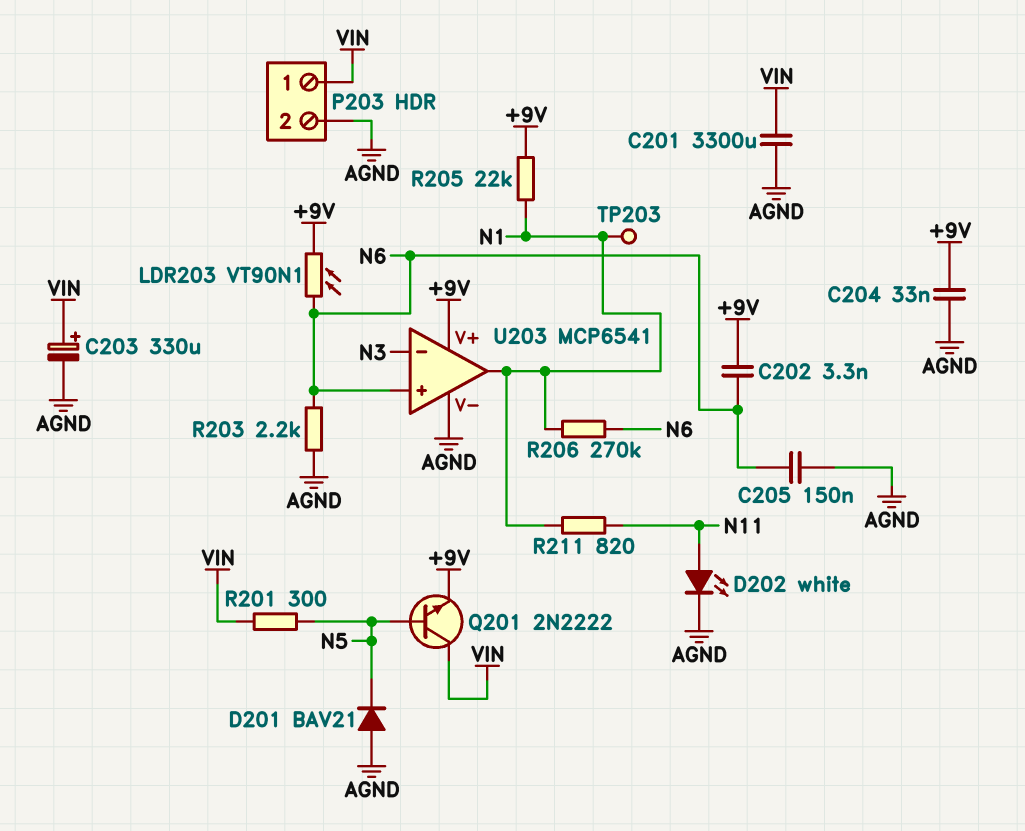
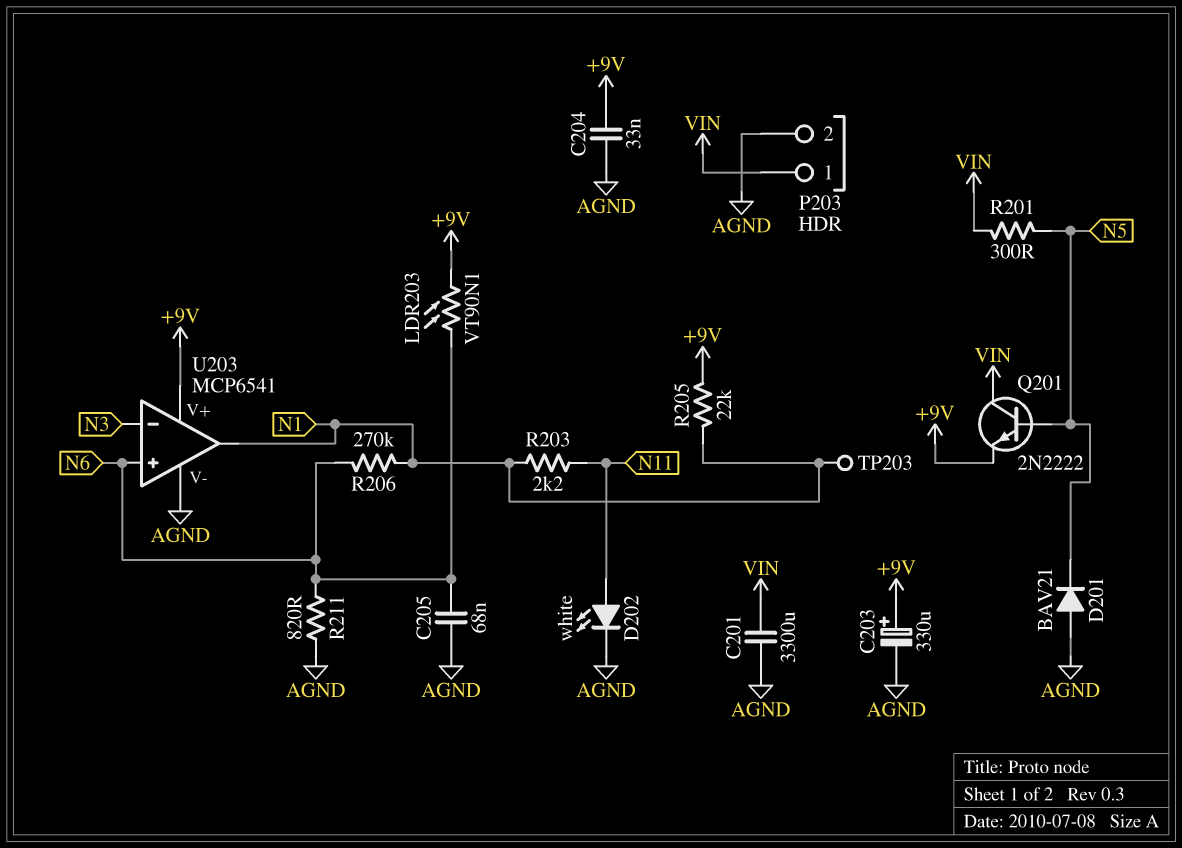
C202: 3.3nF (+9V, N6) -> none
C203: 330uF (plus VIN, minus AGND) -> 330uF (plus +9V, minus AGND)
C205: 150nF (AGND, N6) -> 68nF (AGND, N6)
R203: 2.2k (AGND, N6) -> 2.2k (N1, N11)
R211: 820 (N1, N11) -> 820 (AGND, N6)

